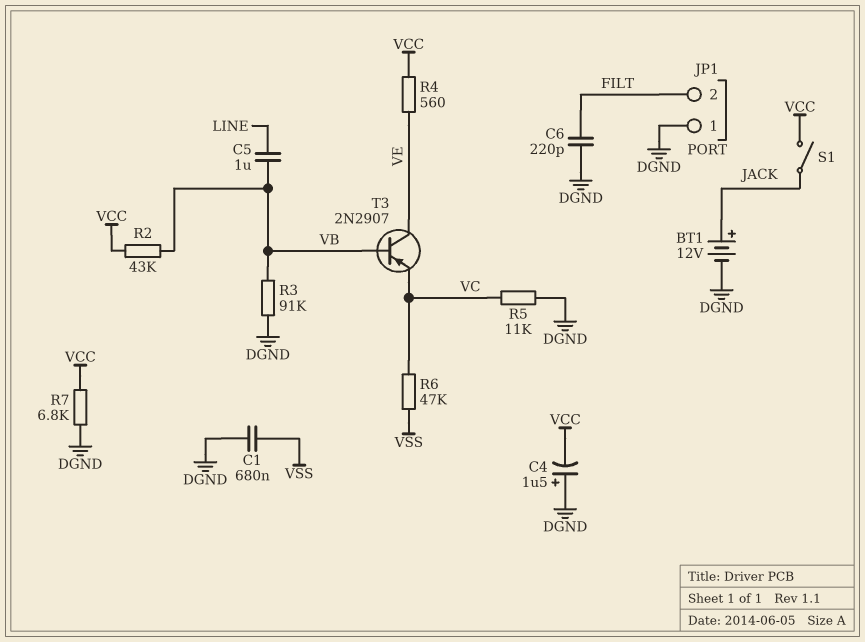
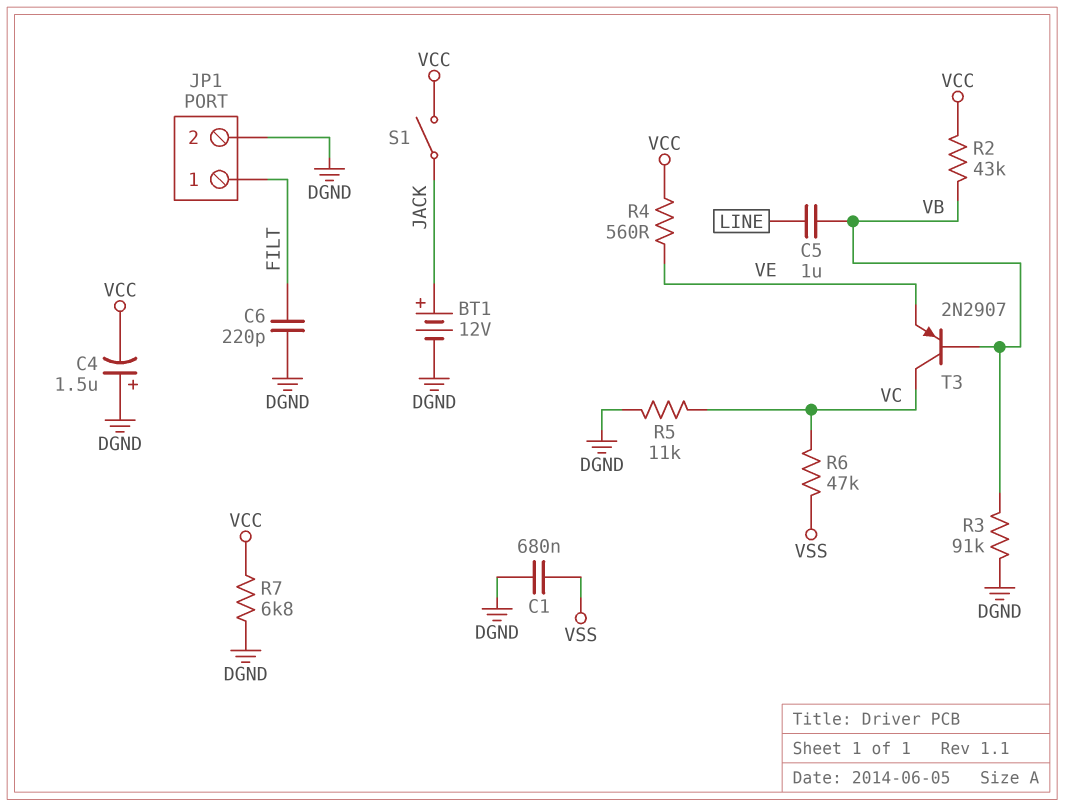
JP1 pin 1: DGND -> FILT
JP1 pin 2: FILT -> DGND
T3: PNP 2N2907 (B VB, C VE, E VC) -> PNP 2N2907 (B VB, C VC, E VE)

